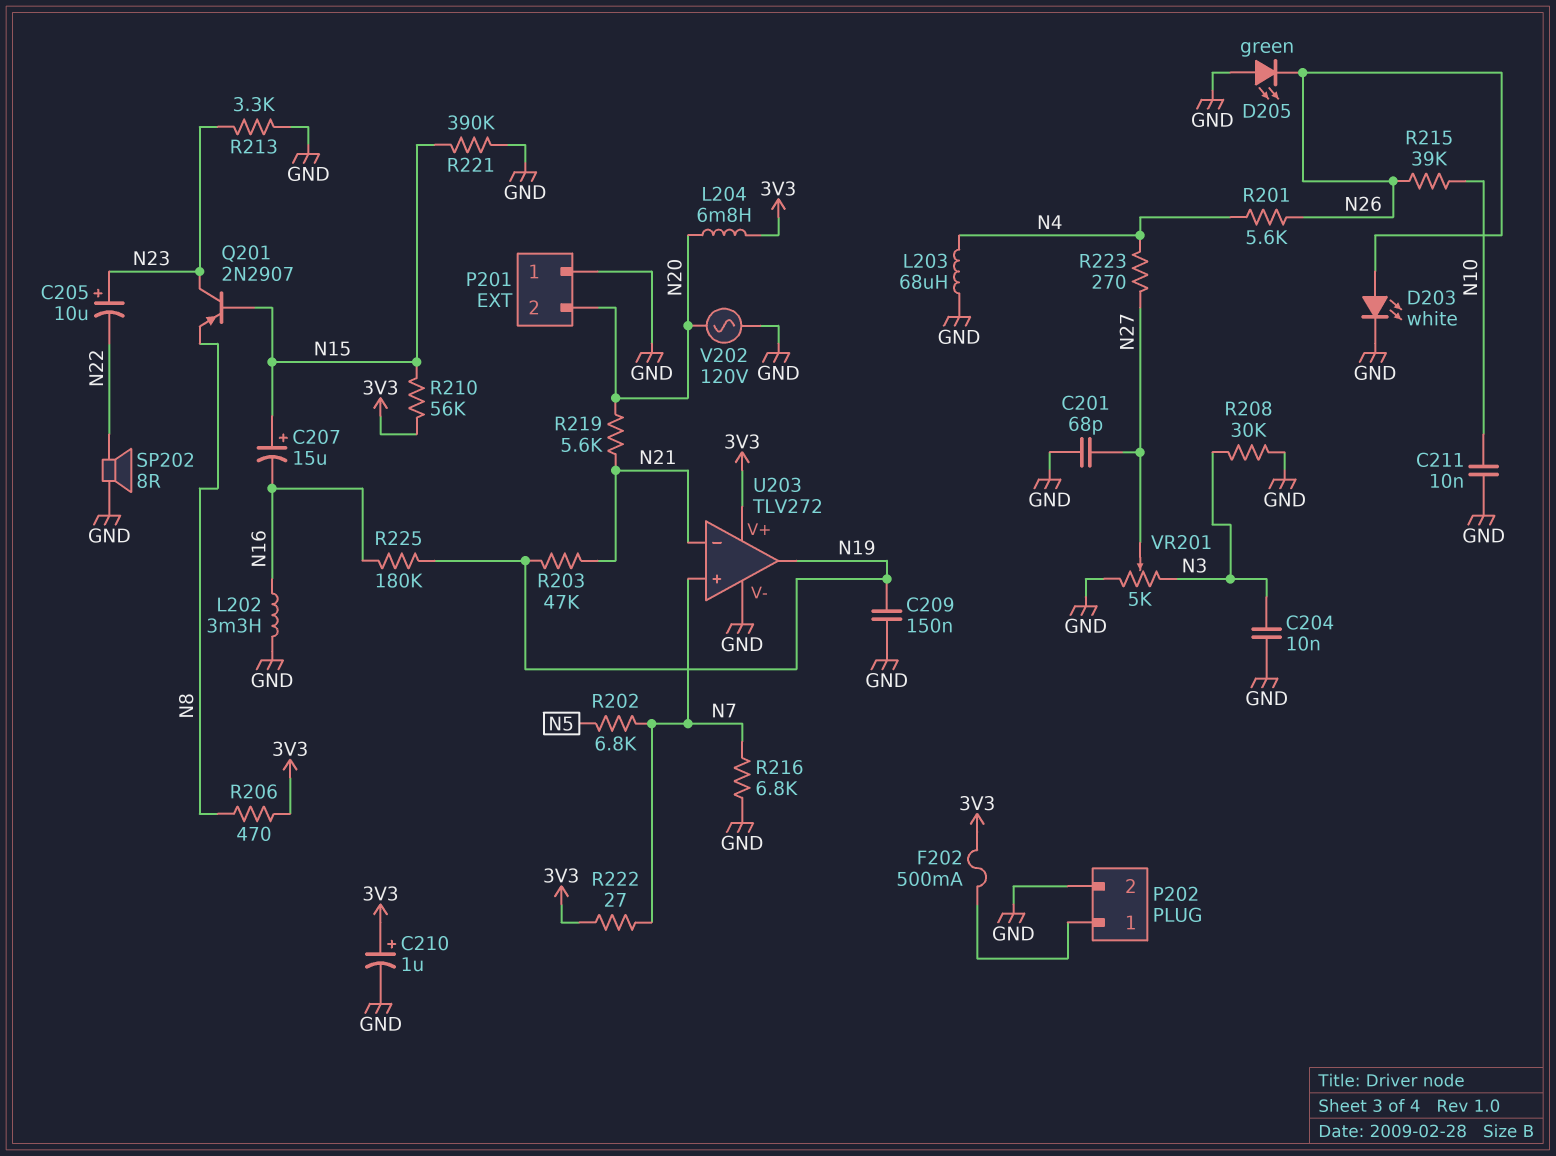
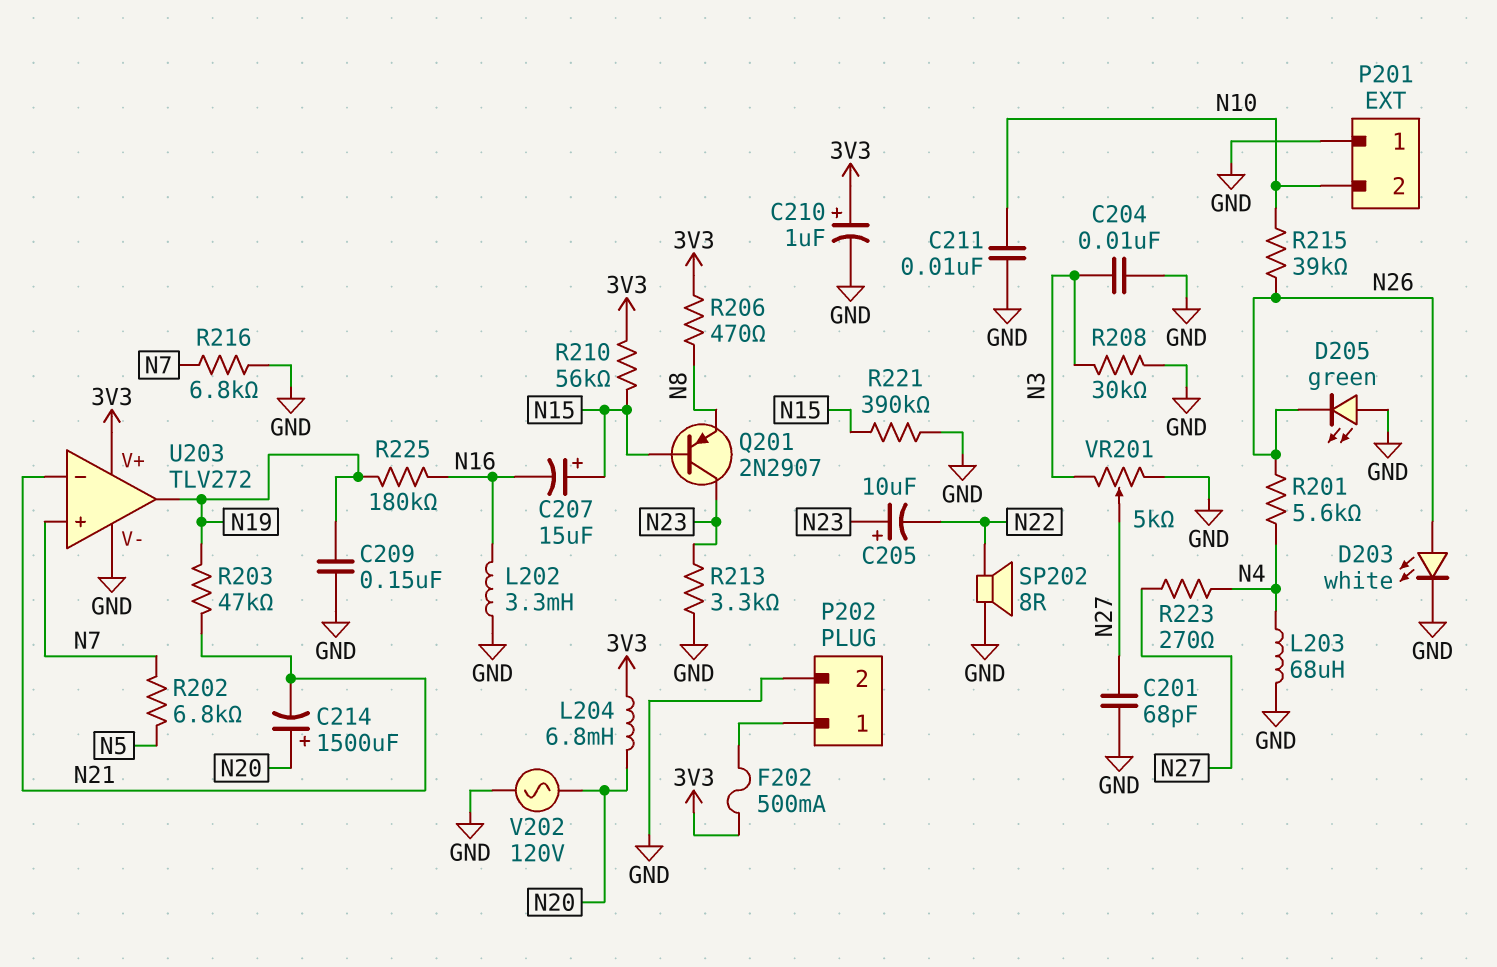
C214: none -> 1500uF (plus N20, minus N21)
P201 pin 2: N20 -> N10
R219: 5.6k (N20, N21) -> none
R222: 27 (3V3, N7) -> none

